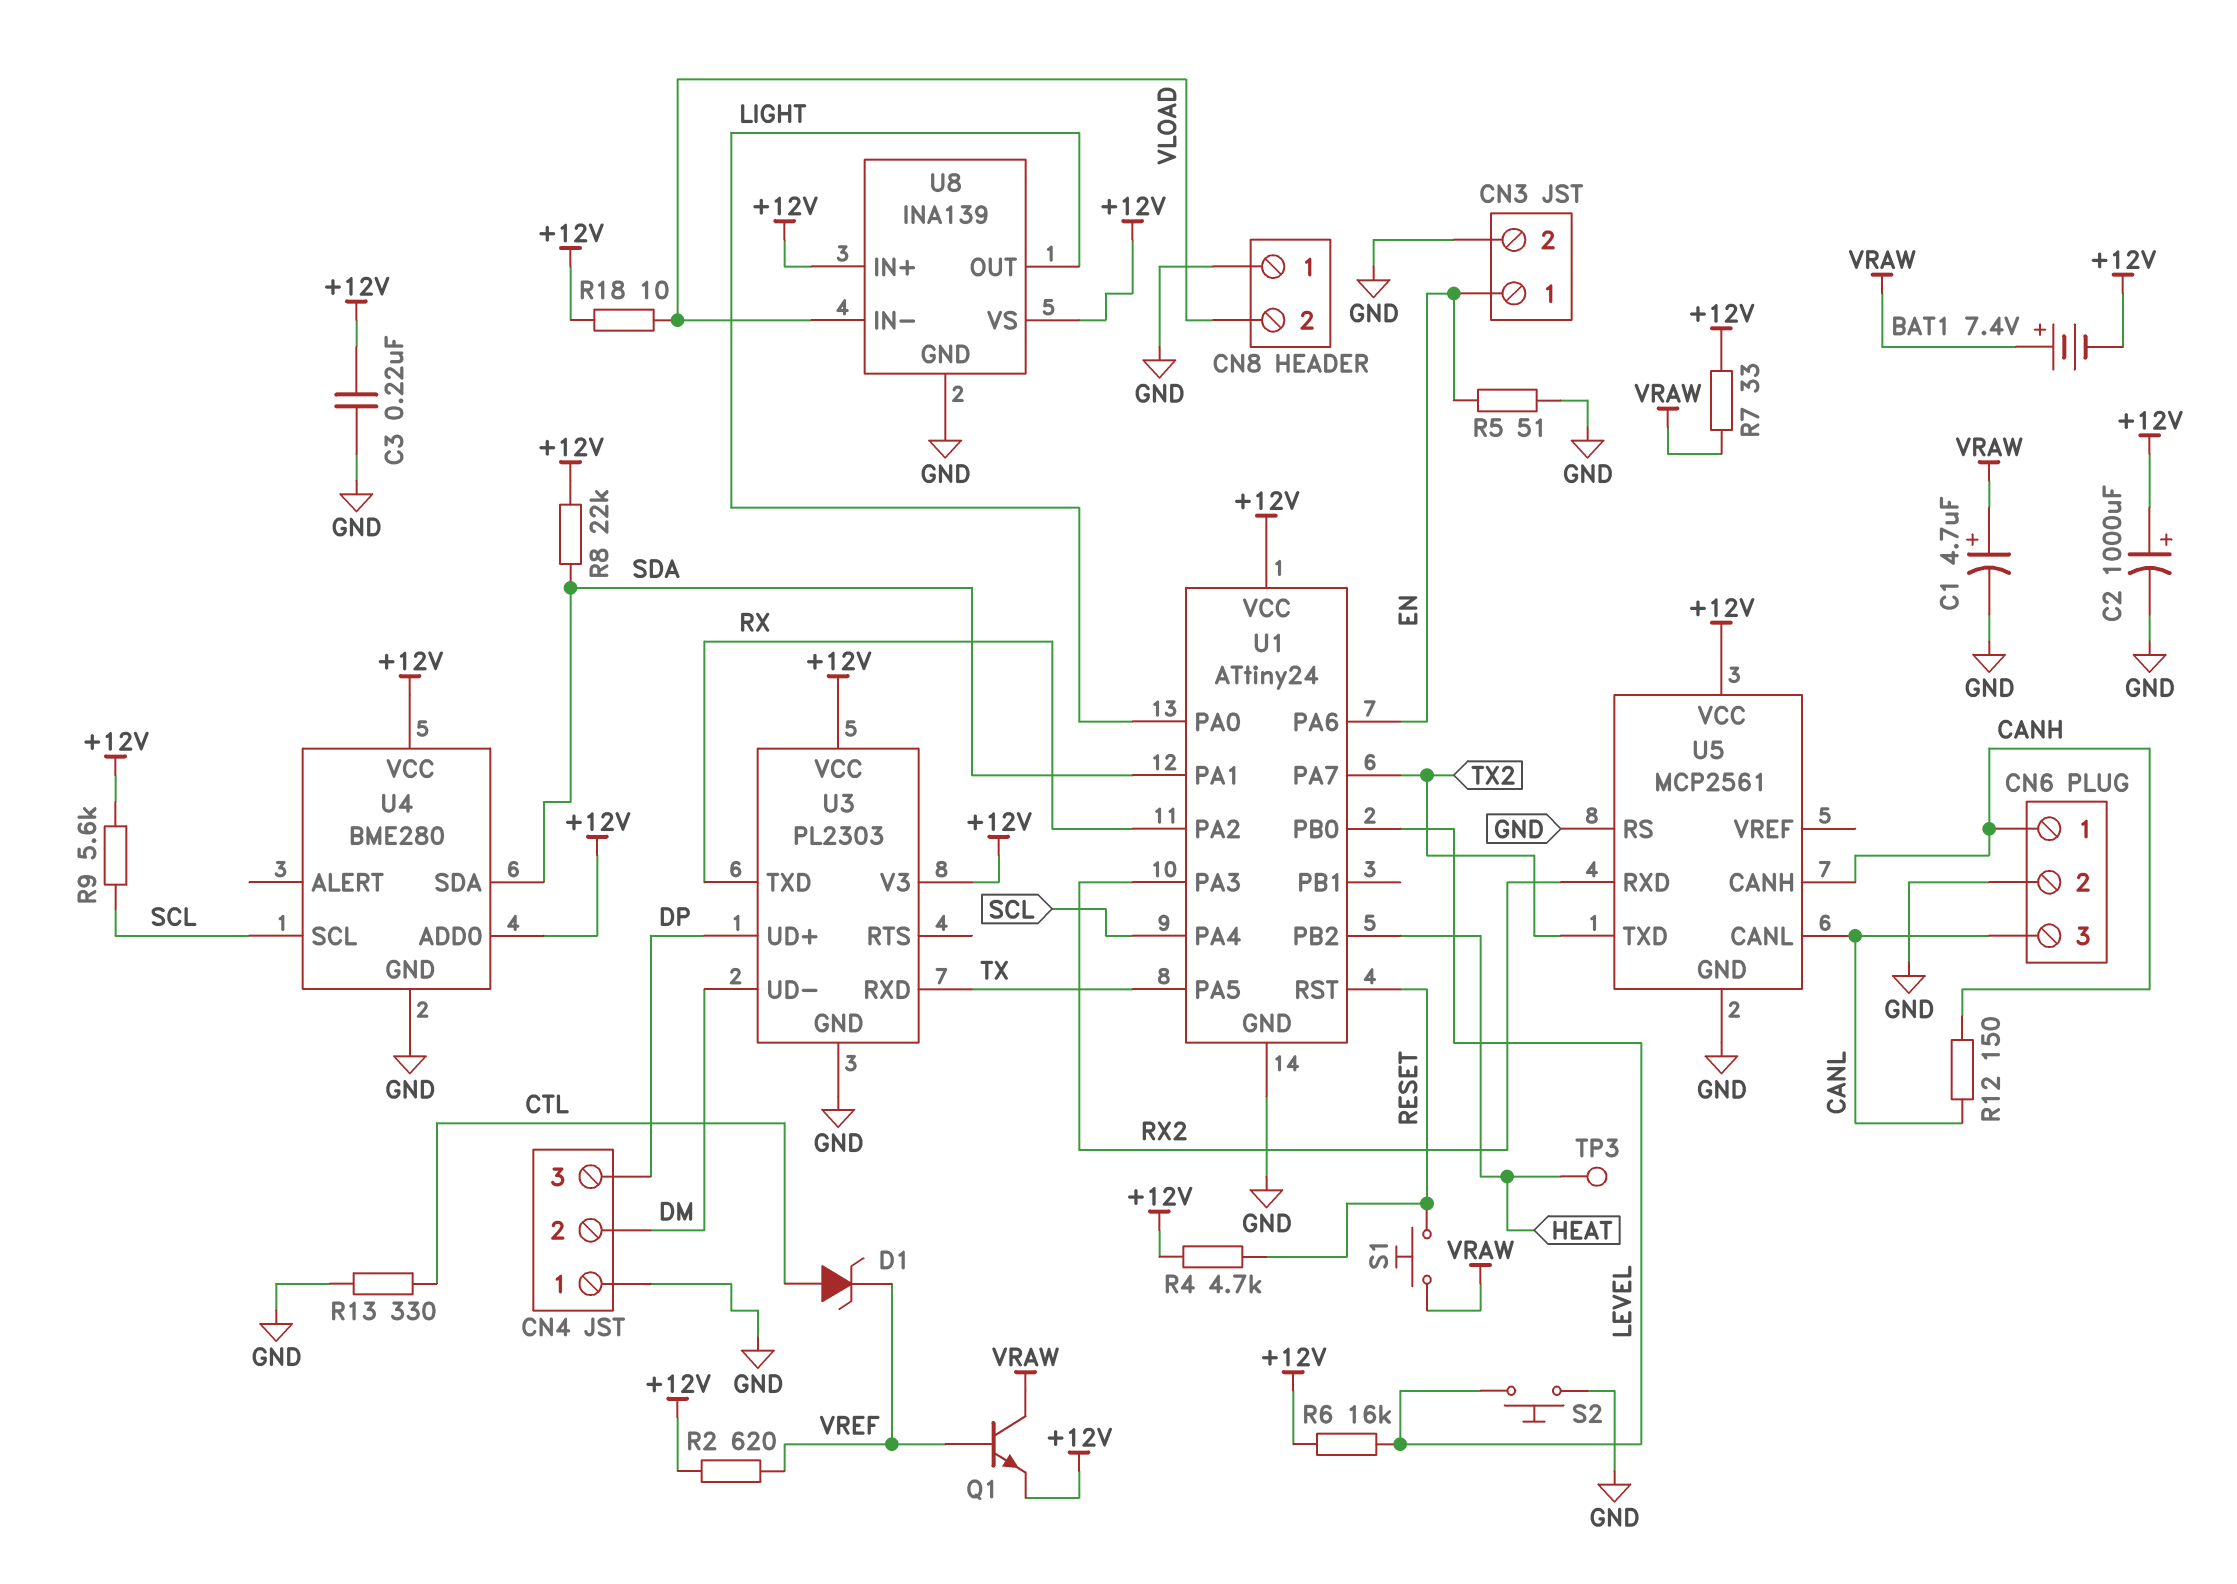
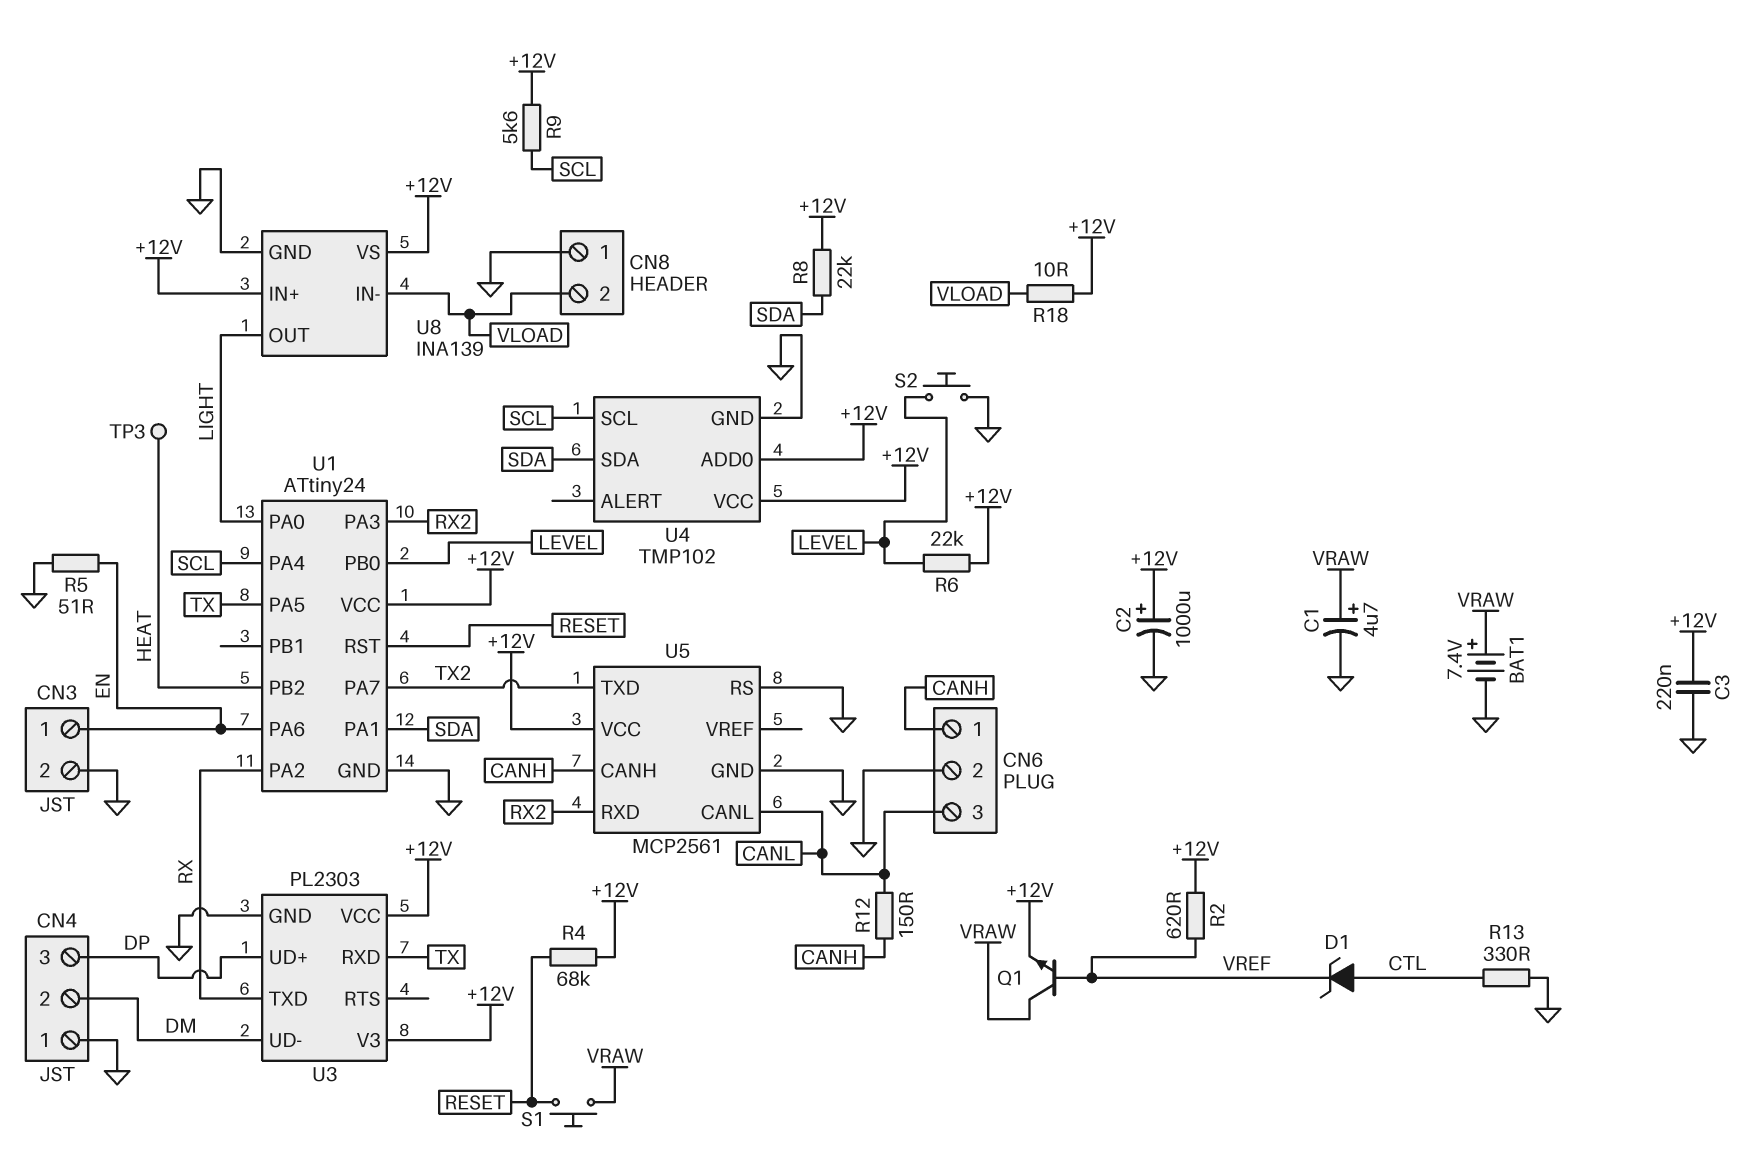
BAT1: 7.4V (plus VRAW, minus +12V) -> 7.4V (plus VRAW, minus GND)
R4: 4.7k (+12V, RESET) -> 68k (+12V, RESET)
R6: 16k (+12V, LEVEL) -> 22k (+12V, LEVEL)
R7: 33 (+12V, VRAW) -> none
U4: BME280 -> TMP102

